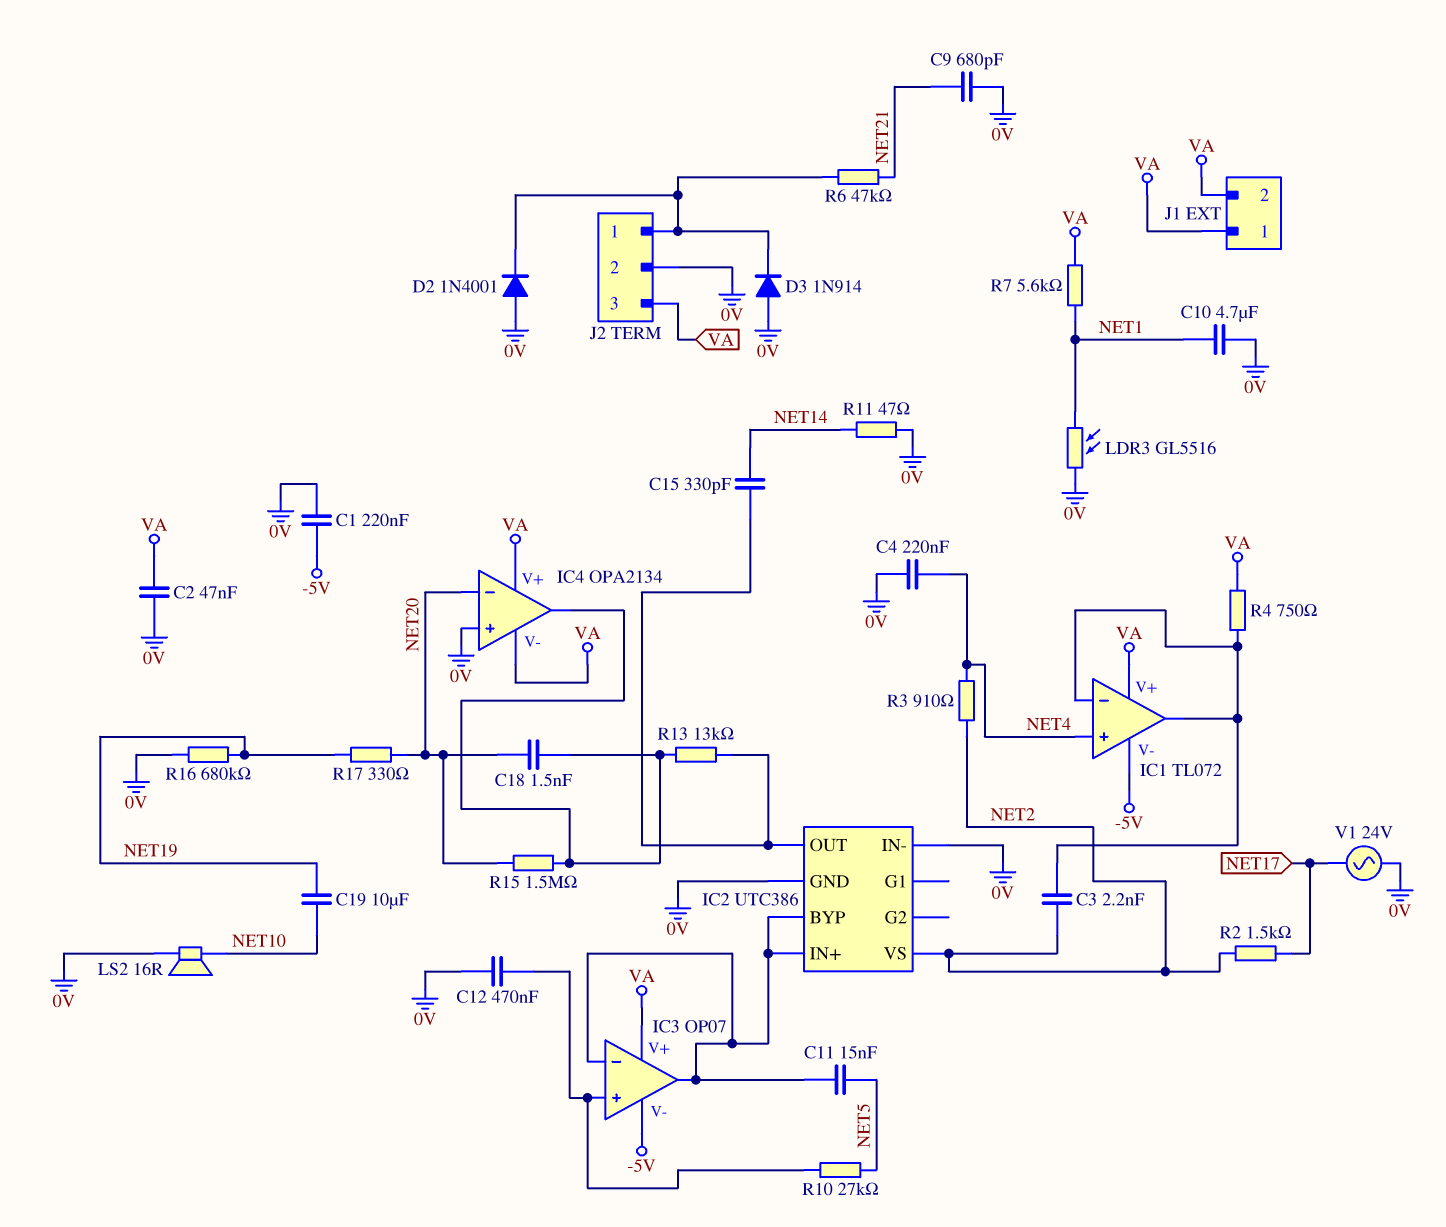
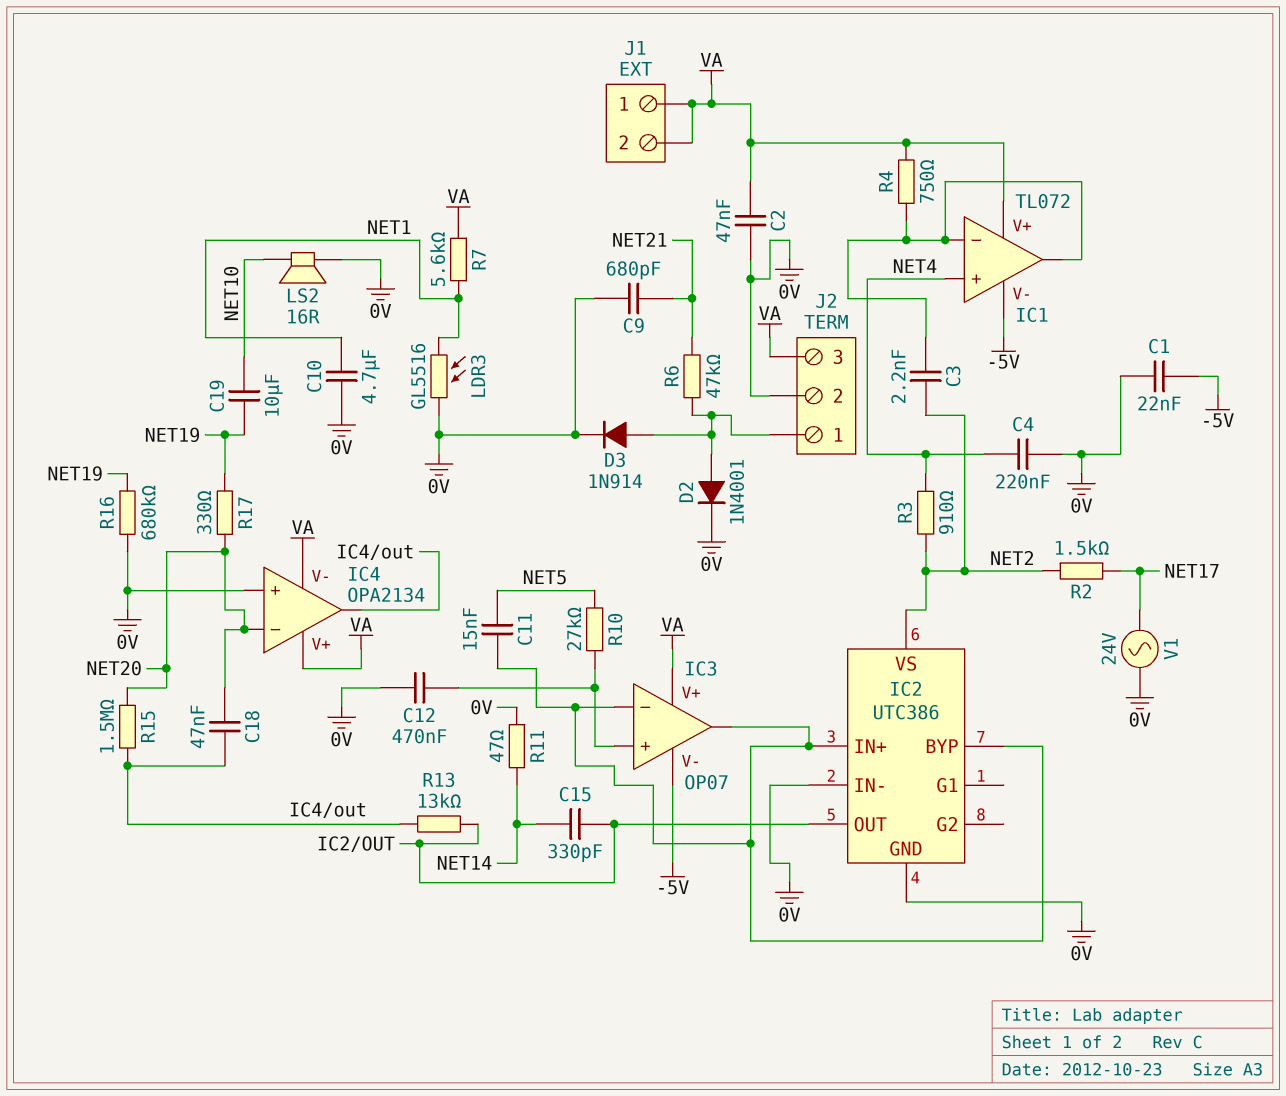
C1: 220nF (-5V, 0V) -> 22nF (-5V, 0V)
C18: 1.5nF (IC4/out, NET20) -> 47nF (IC4/out, NET20)
D2: diode 1N4001 (A 0V, K J2/1) -> diode 1N4001 (A J2/1, K 0V)
D3: diode 1N914 (A 0V, K J2/1) -> diode 1N914 (A J2/1, K 0V)

